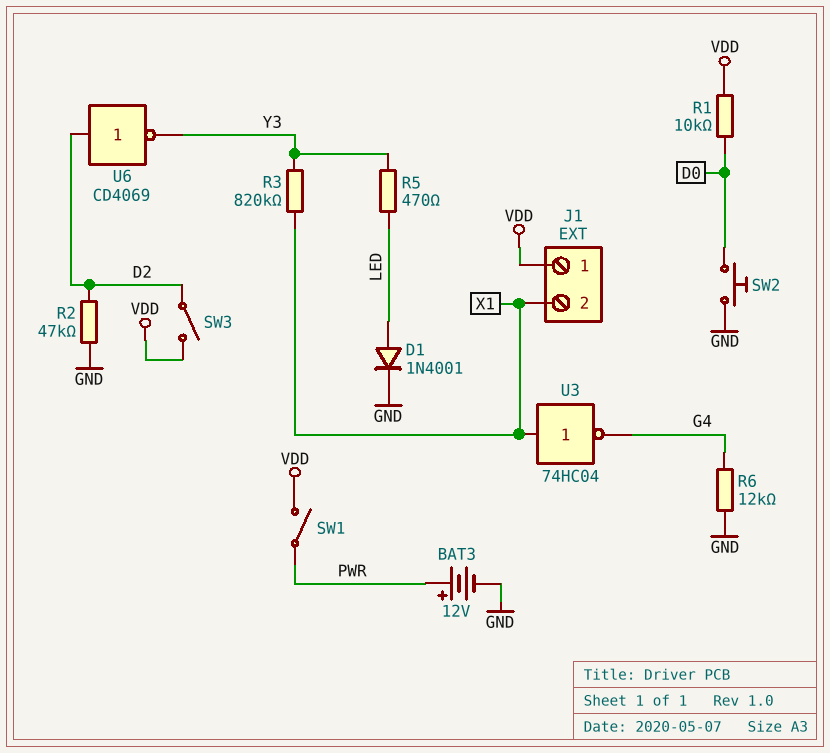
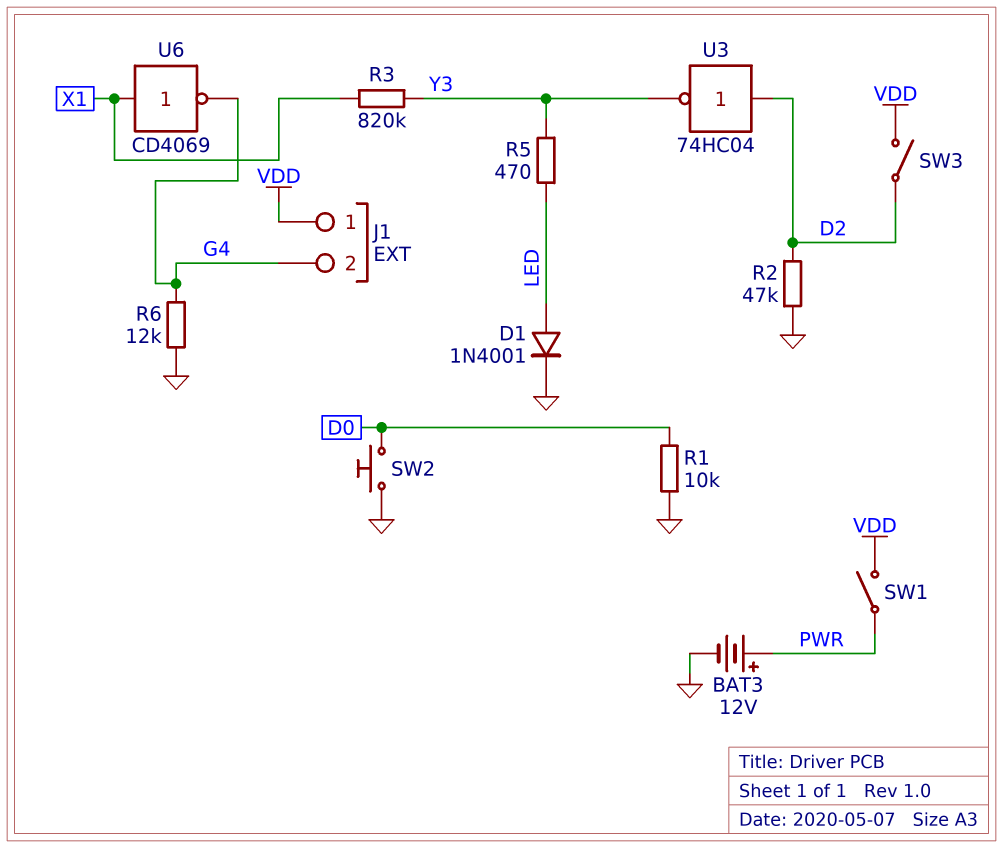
J1 pin 2: X1 -> G4
R1: 10k (D0, VDD) -> 10k (D0, GND)
U3: NOT 74HC04 (in X1, out G4) -> NOT 74HC04 (in D2, out Y3)
U6: NOT CD4069 (in D2, out Y3) -> NOT CD4069 (in X1, out G4)

